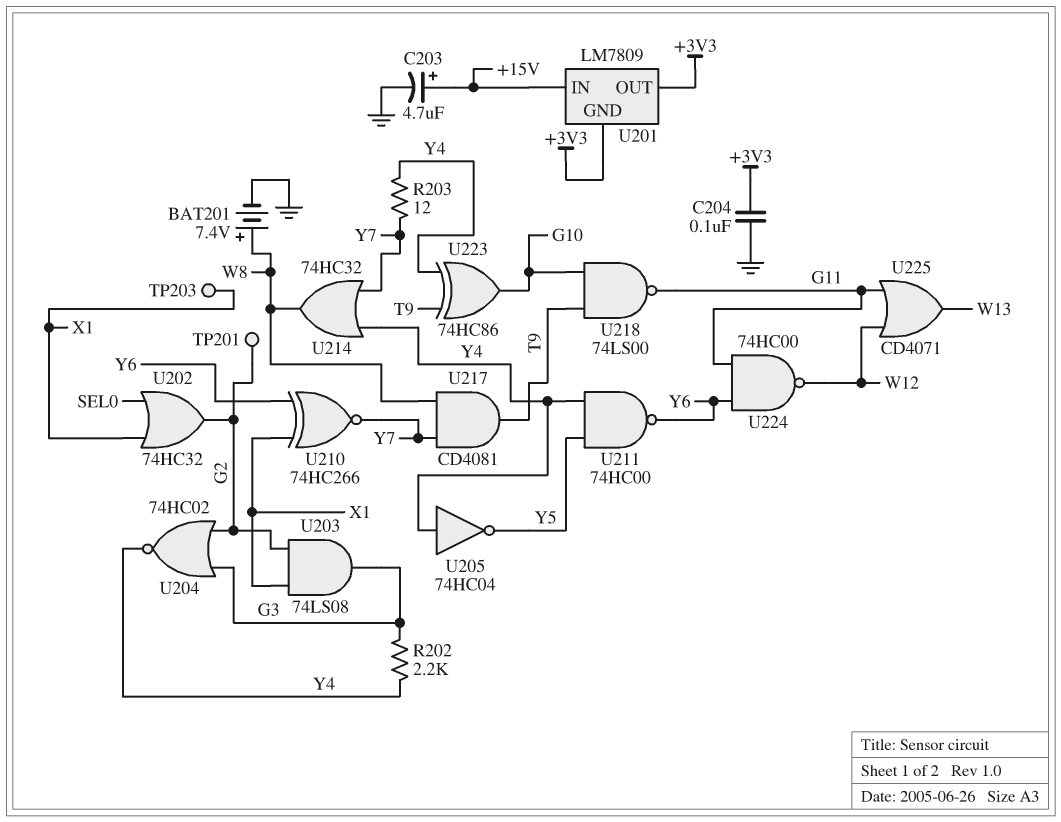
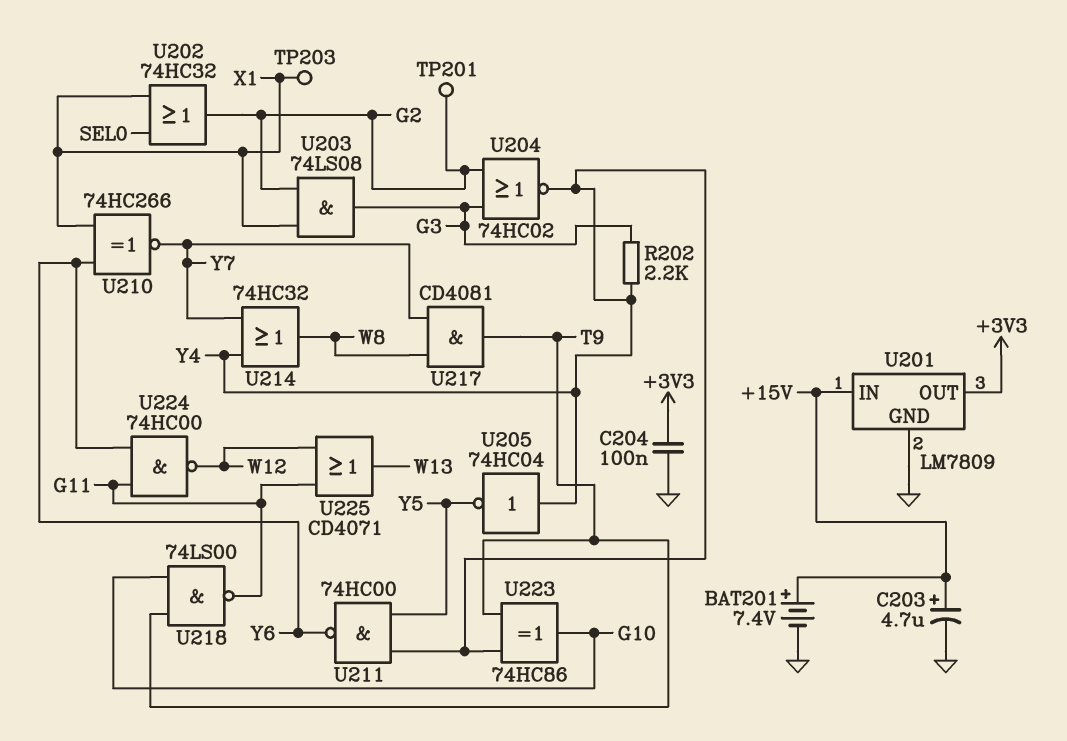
BAT201: 7.4V (plus W8, minus GND) -> 7.4V (plus +15V, minus GND)
R203: 12 (Y4, Y7) -> none
U201 pin GND: +3V3 -> GND

